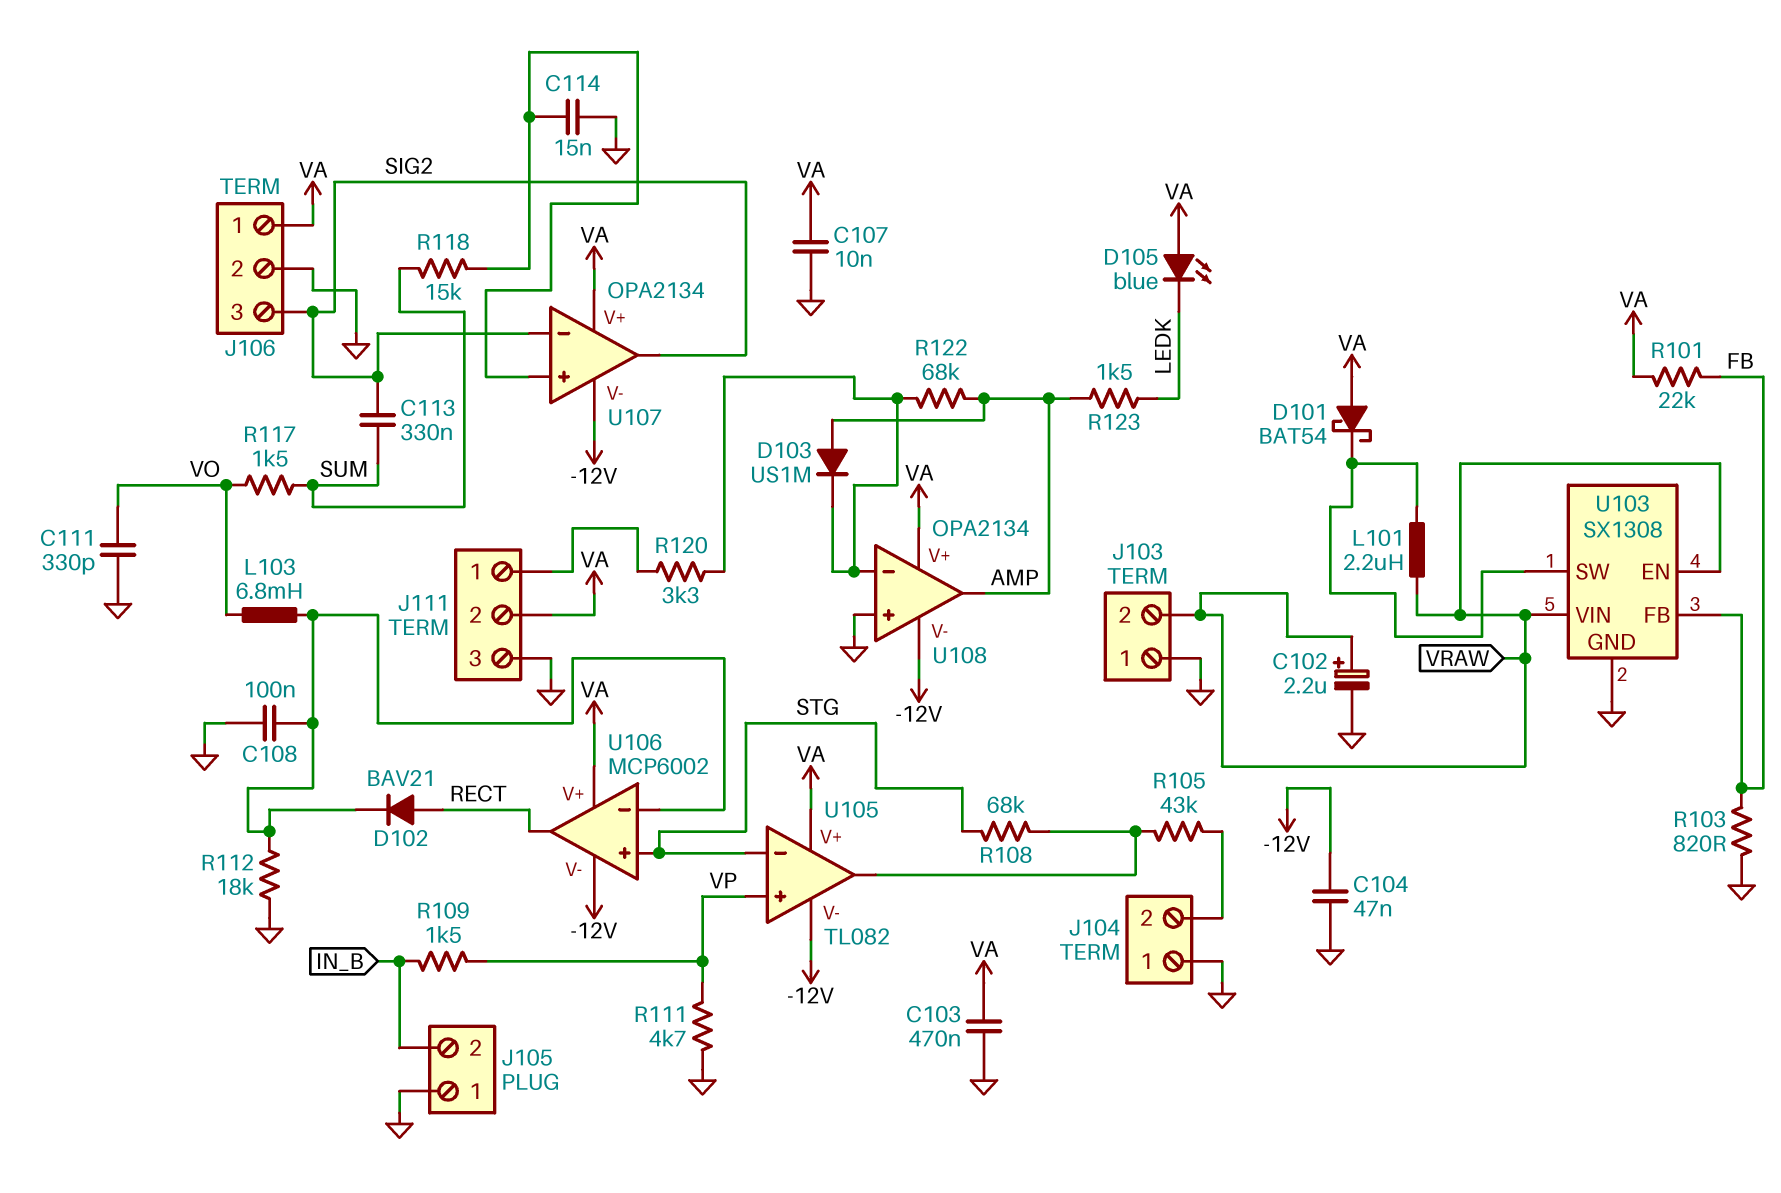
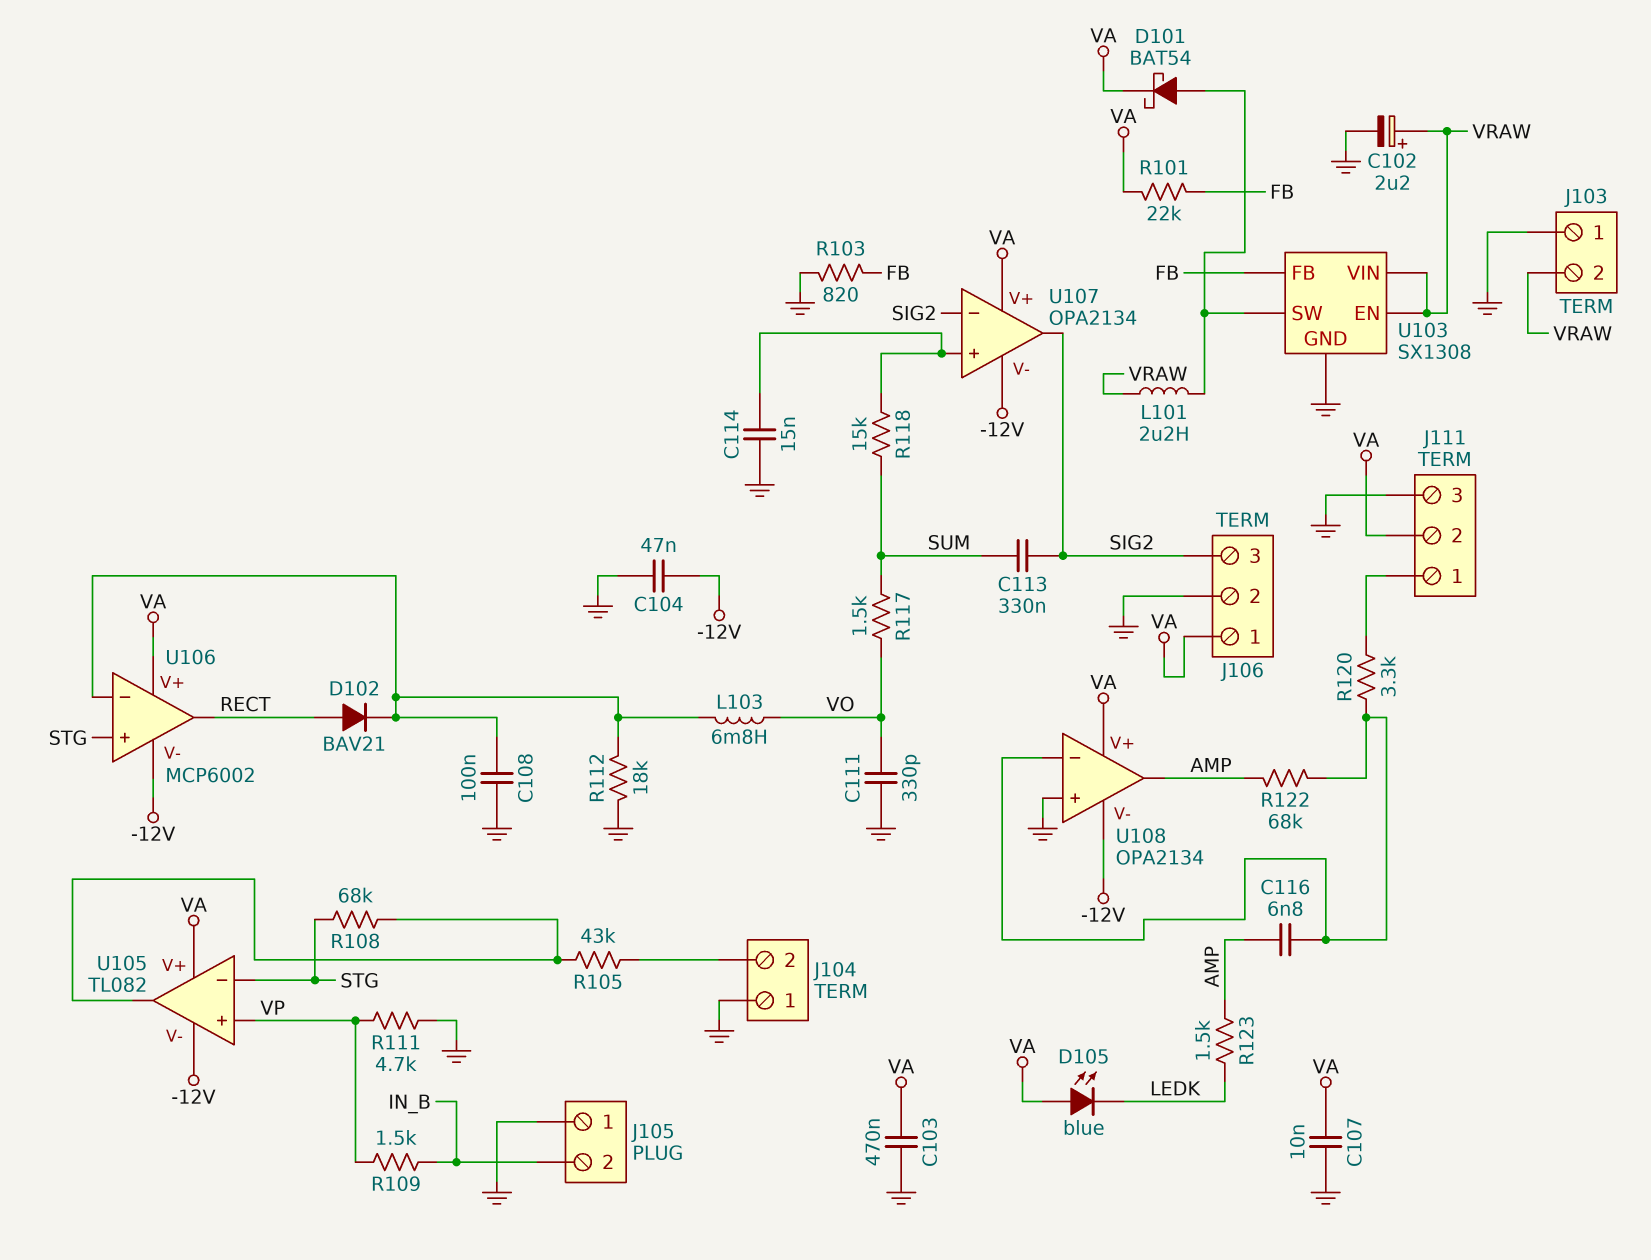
C116: none -> 6.8nF (AMP, U108/in-)
D101: schottky BAT54 (A VA, K U103/SW) -> schottky BAT54 (A U103/SW, K VA)
D103: diode US1M (A AMP, K U108/in-) -> none

